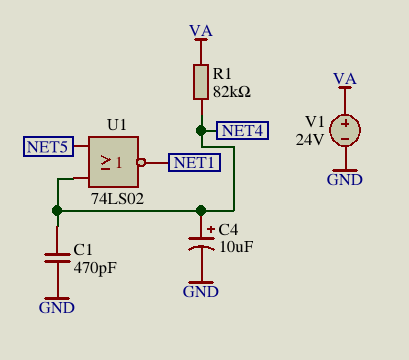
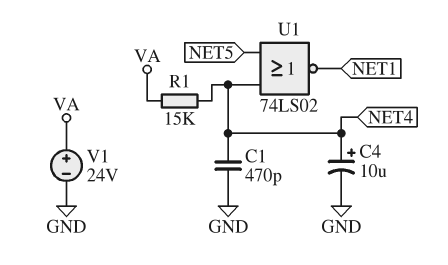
R1: 82k (NET4, VA) -> 15k (NET4, VA)

